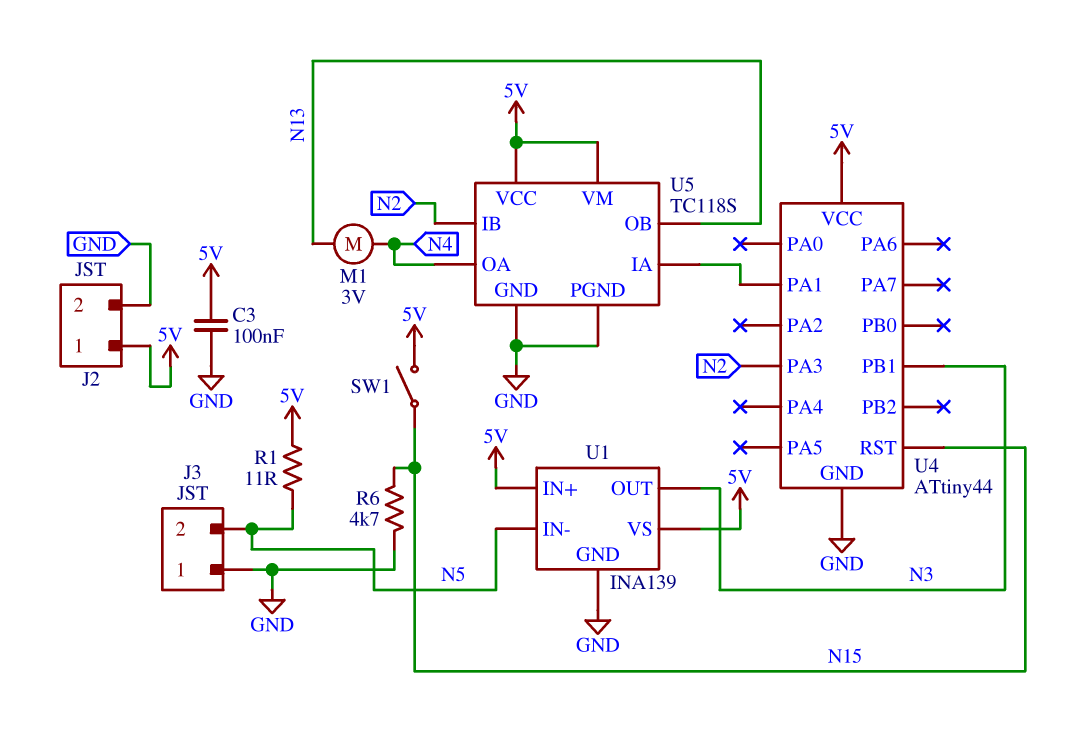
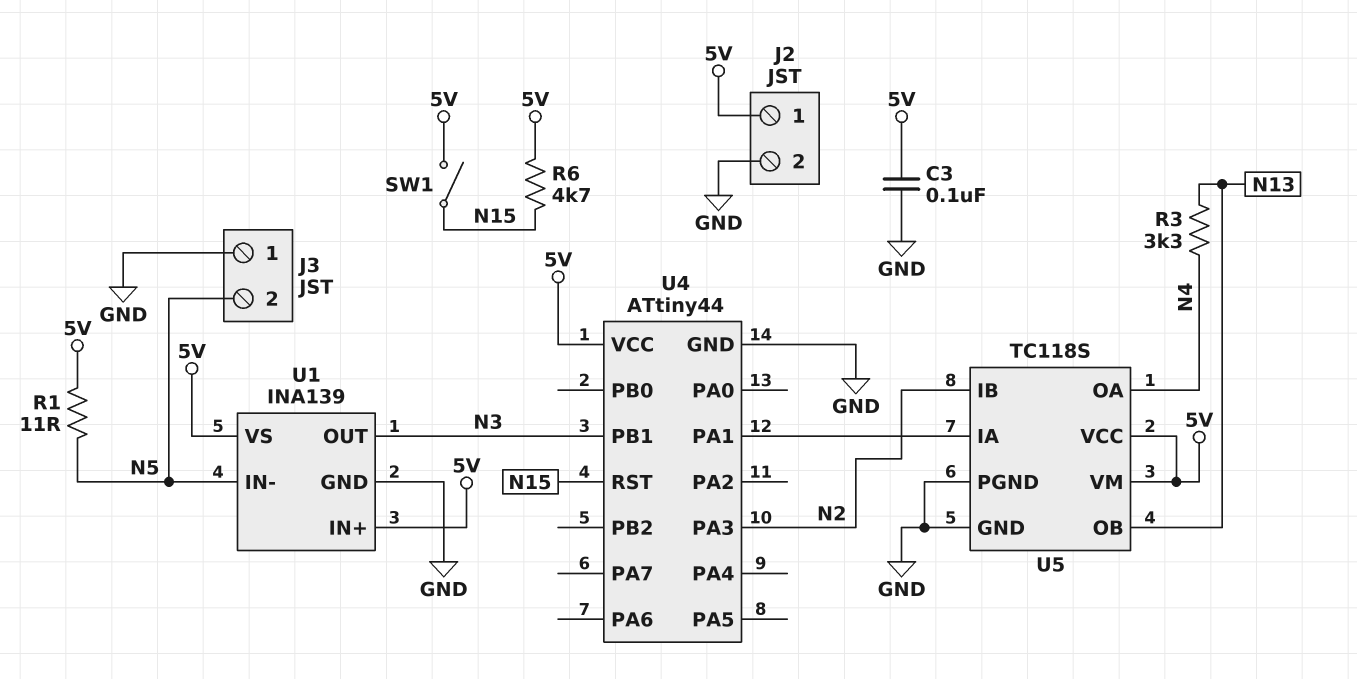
M1: motor 3V (N4, N13) -> none
R3: none -> 3.3k (N4, N13)
R6: 4.7k (GND, N15) -> 4.7k (5V, N15)

